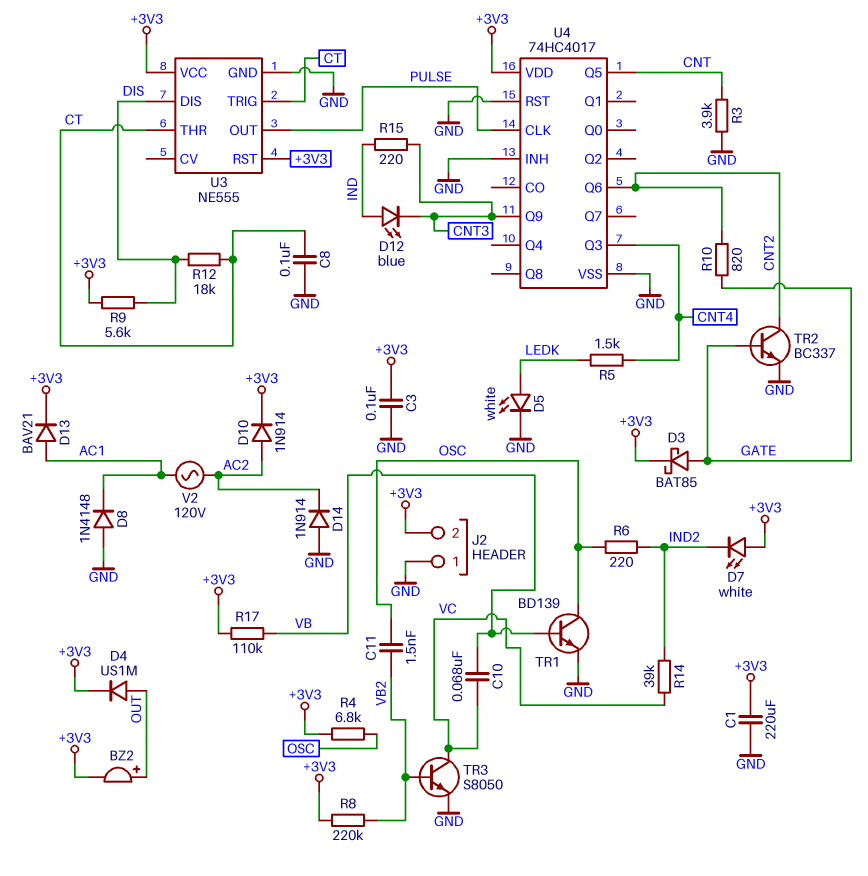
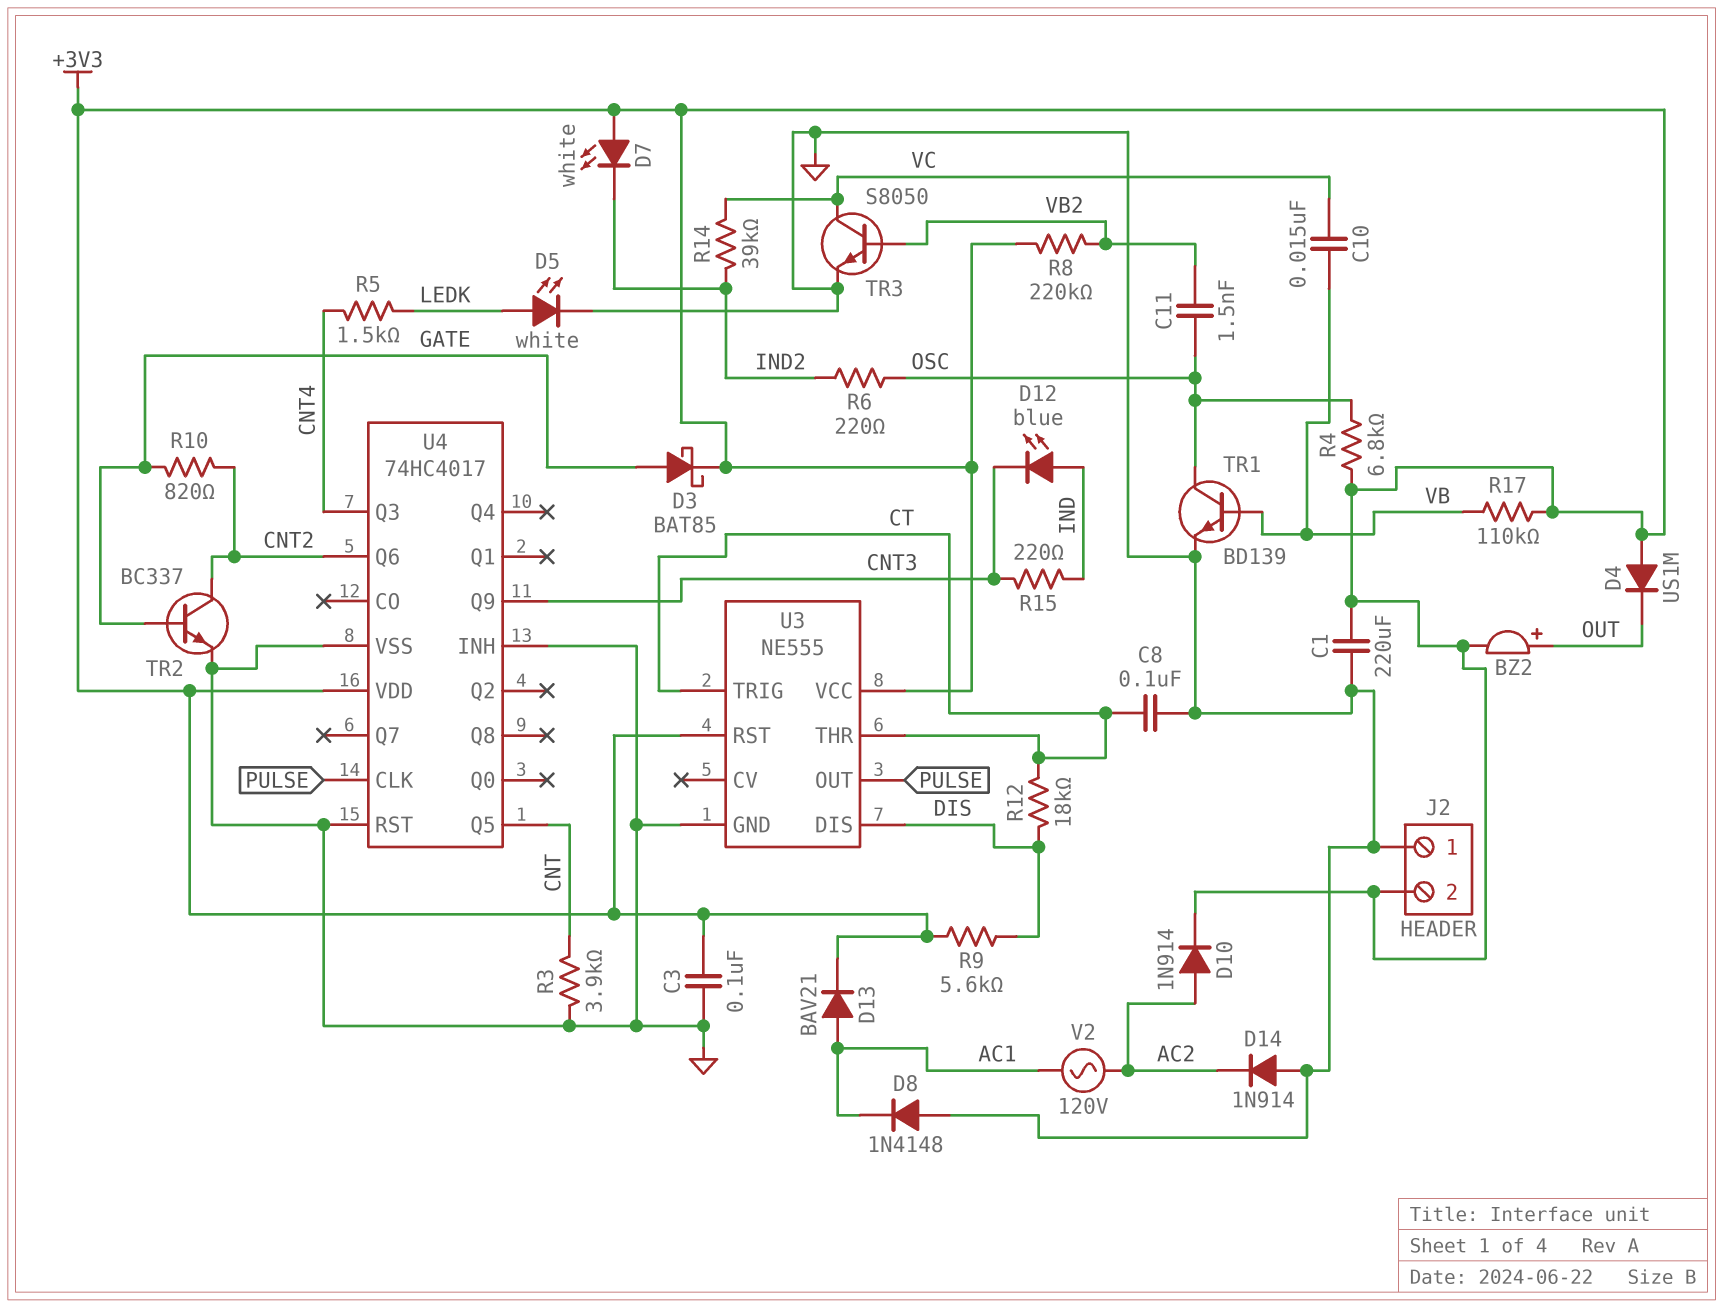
C10: 68nF (VB, VC) -> 15nF (VB, VC)
D4: diode US1M (A OUT, K +3V3) -> diode US1M (A +3V3, K OUT)

